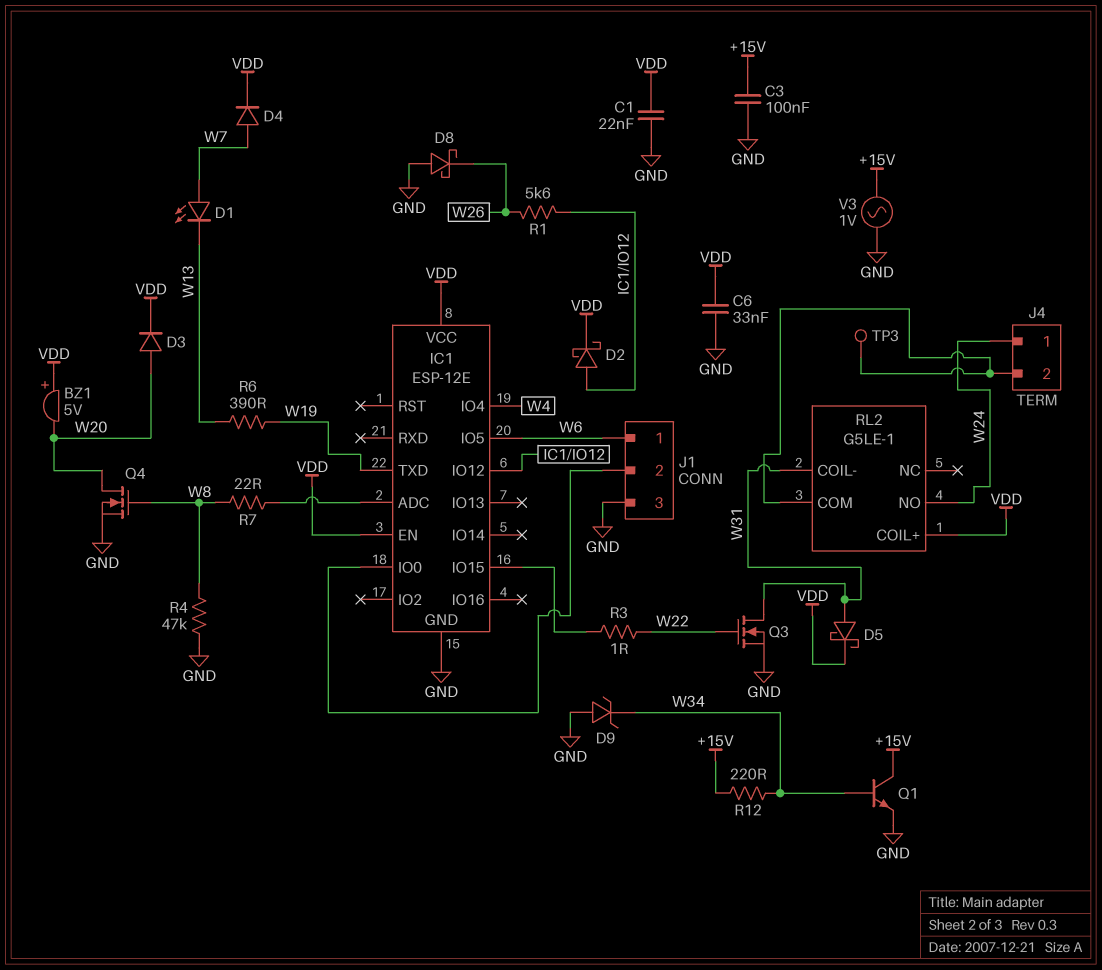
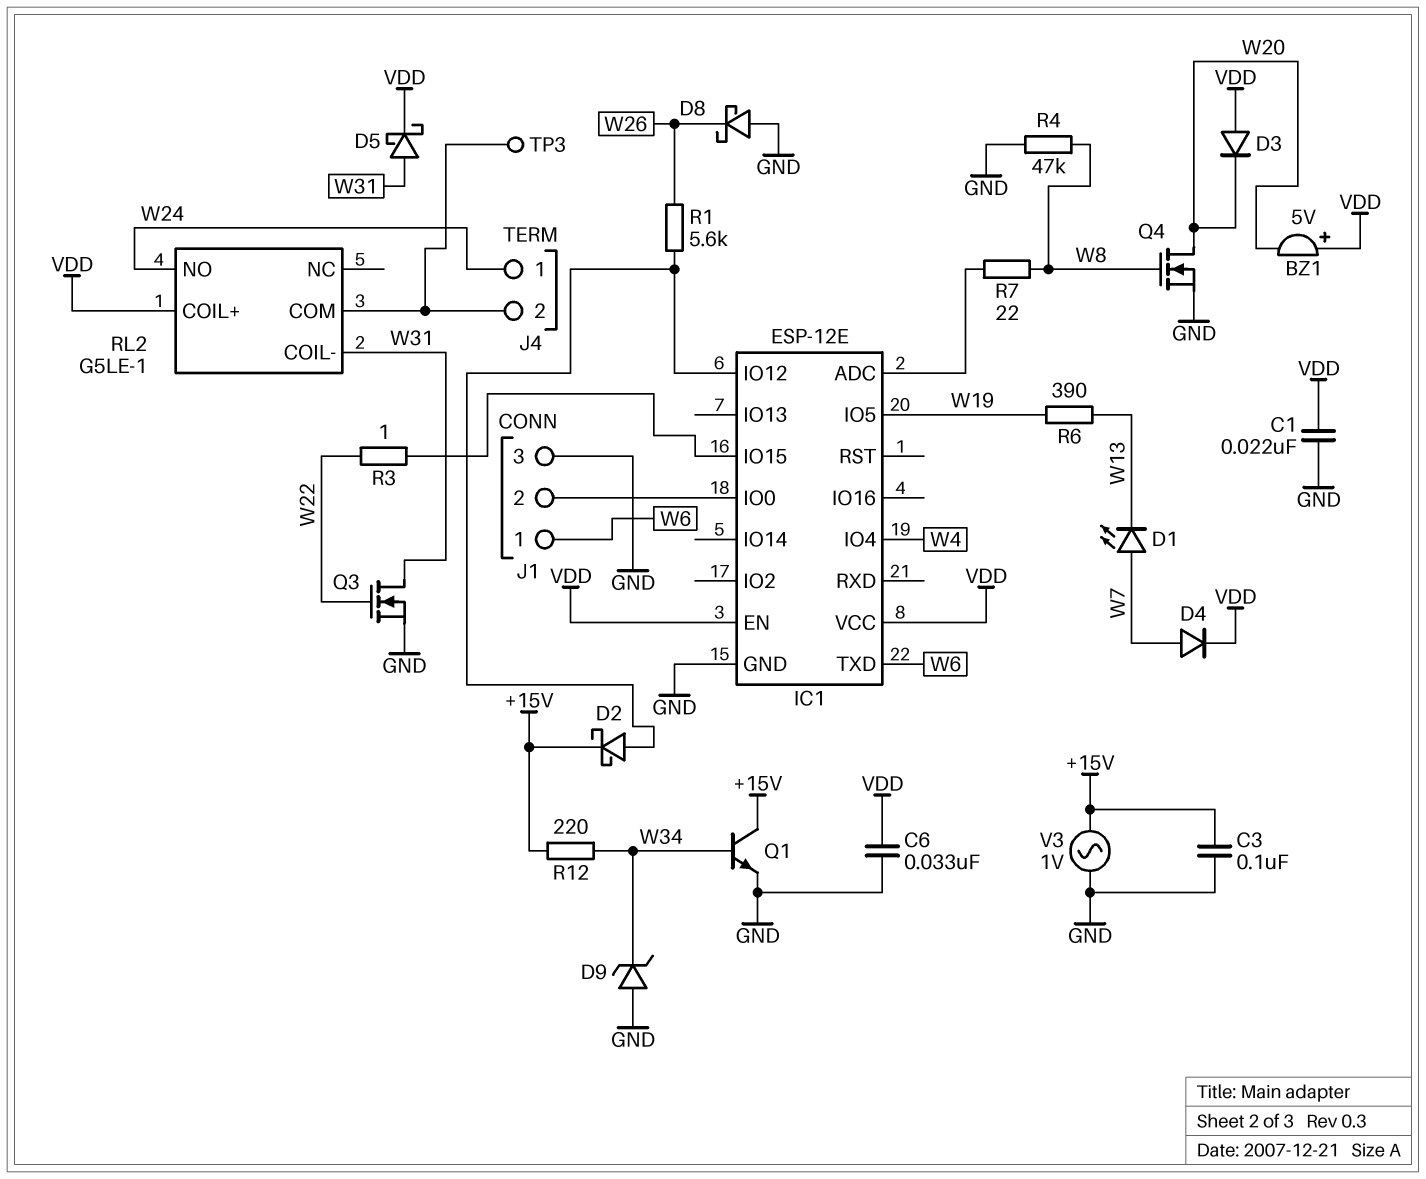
D2: schottky (A IC1/IO12, K VDD) -> schottky (A IC1/IO12, K +15V)
D3: diode (A W20, K VDD) -> diode (A VDD, K W20)
IC1 pin IO5: W6 -> W19
IC1 pin TXD: W19 -> W6

